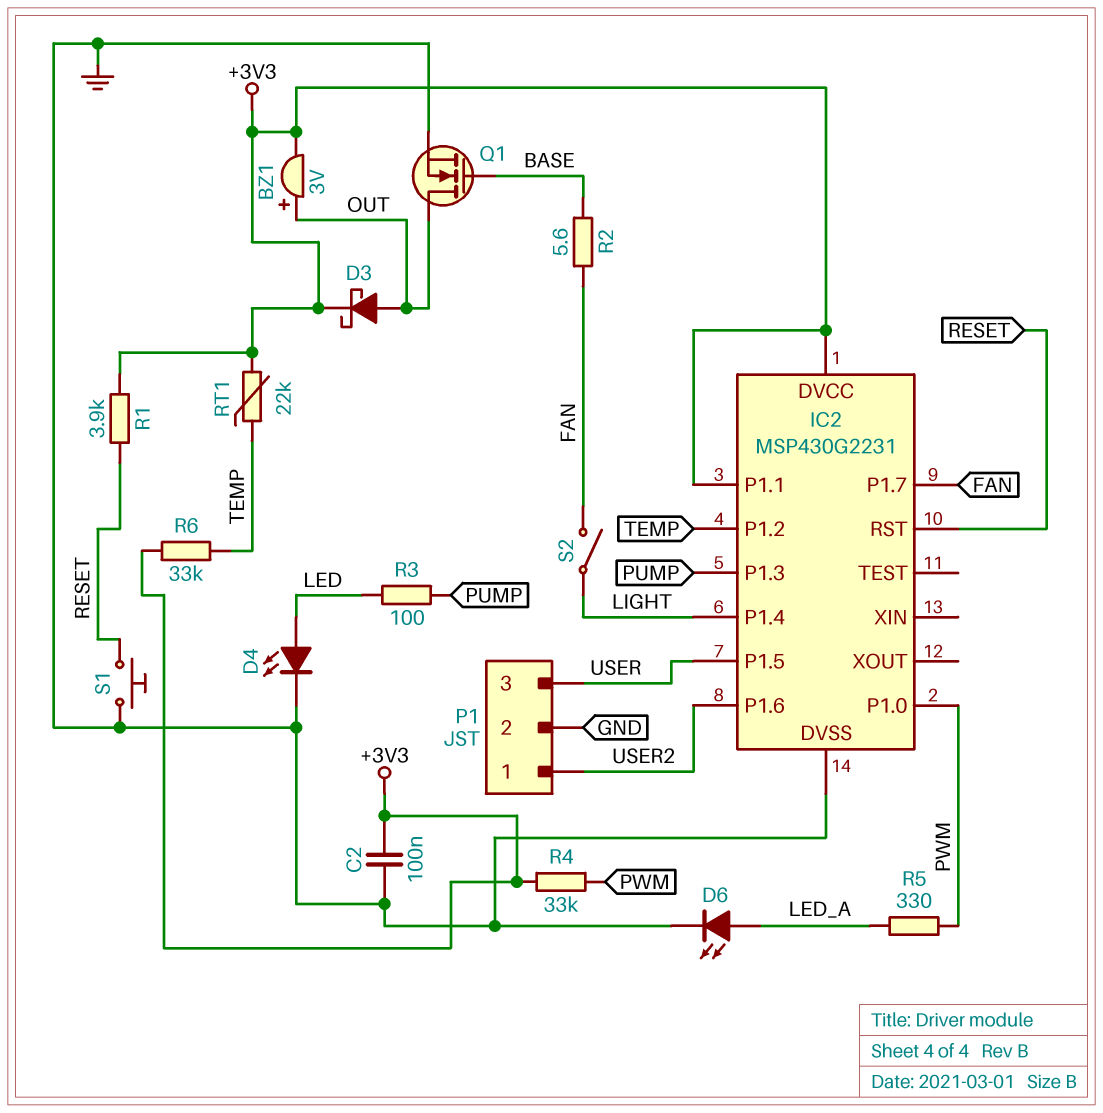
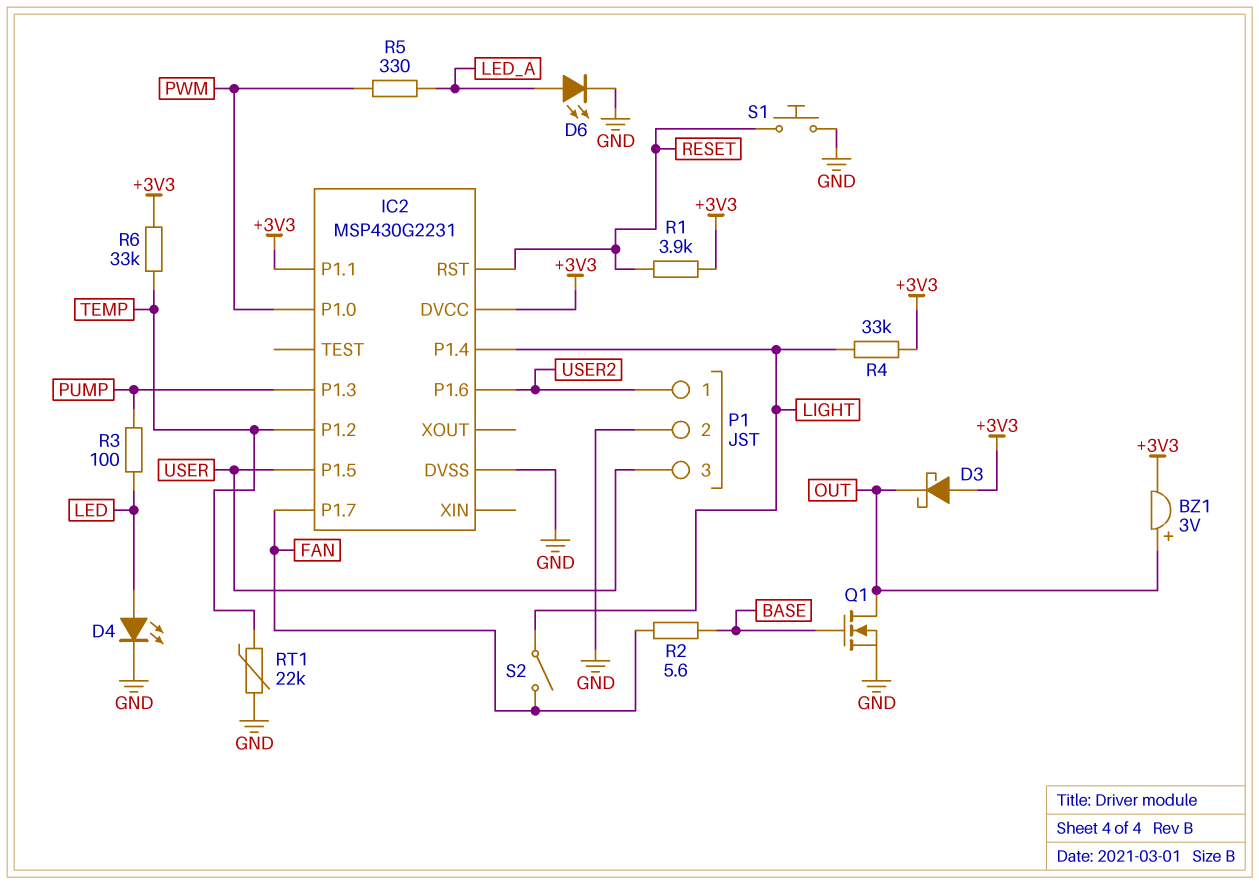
C2: 100nF (+3V3, GND) -> none
D3: schottky (A OUT, K +3V3) -> schottky (A +3V3, K OUT)
R4: 33k (+3V3, PWM) -> 33k (+3V3, LIGHT)
RT1: 22k (+3V3, TEMP) -> 22k (GND, TEMP)

